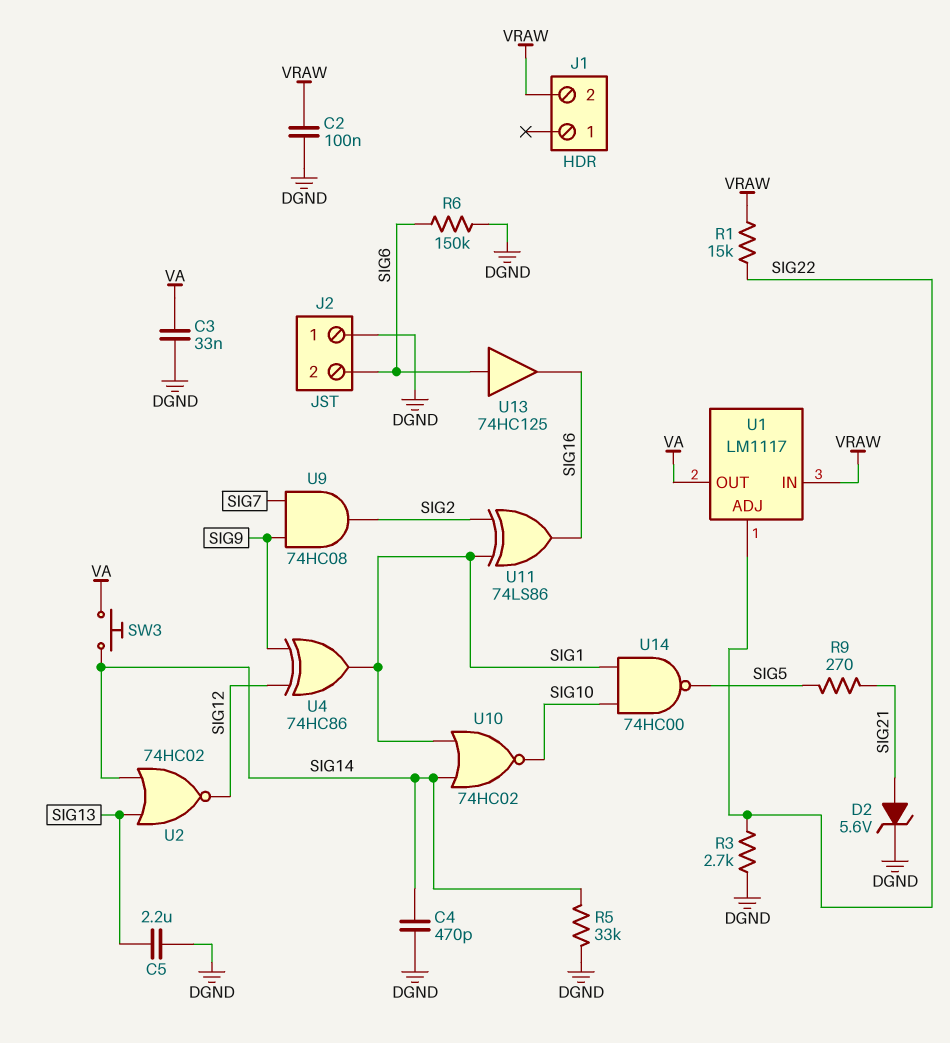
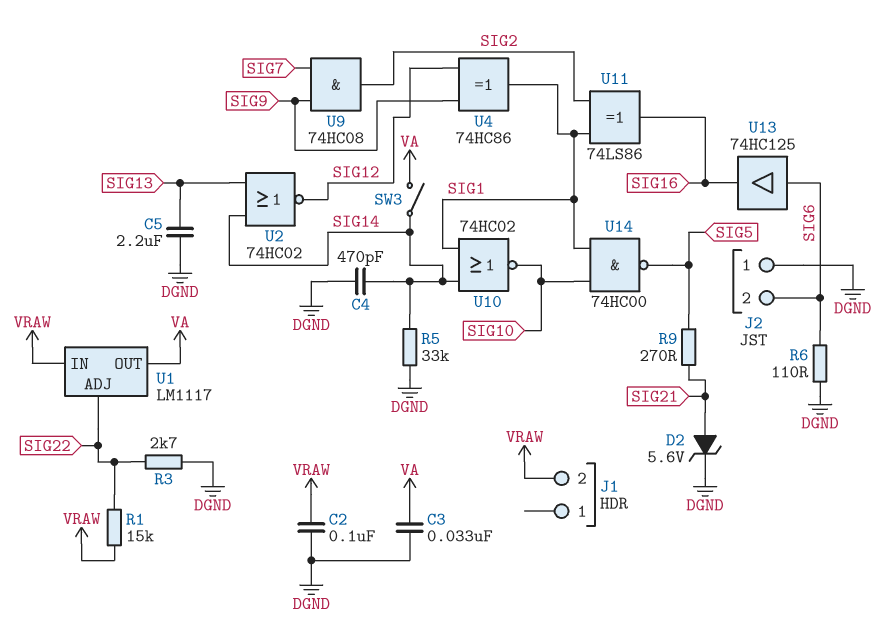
R6: 150k (DGND, SIG6) -> 110 (DGND, SIG6)
SW3: button (SIG14, VA) -> switch (SIG14, VA)

